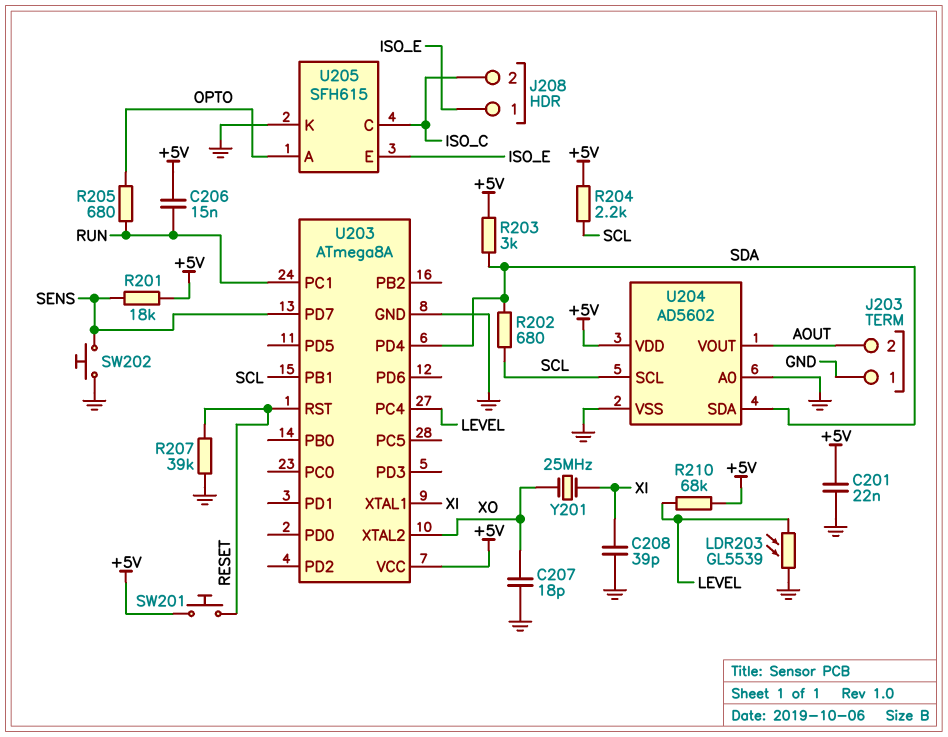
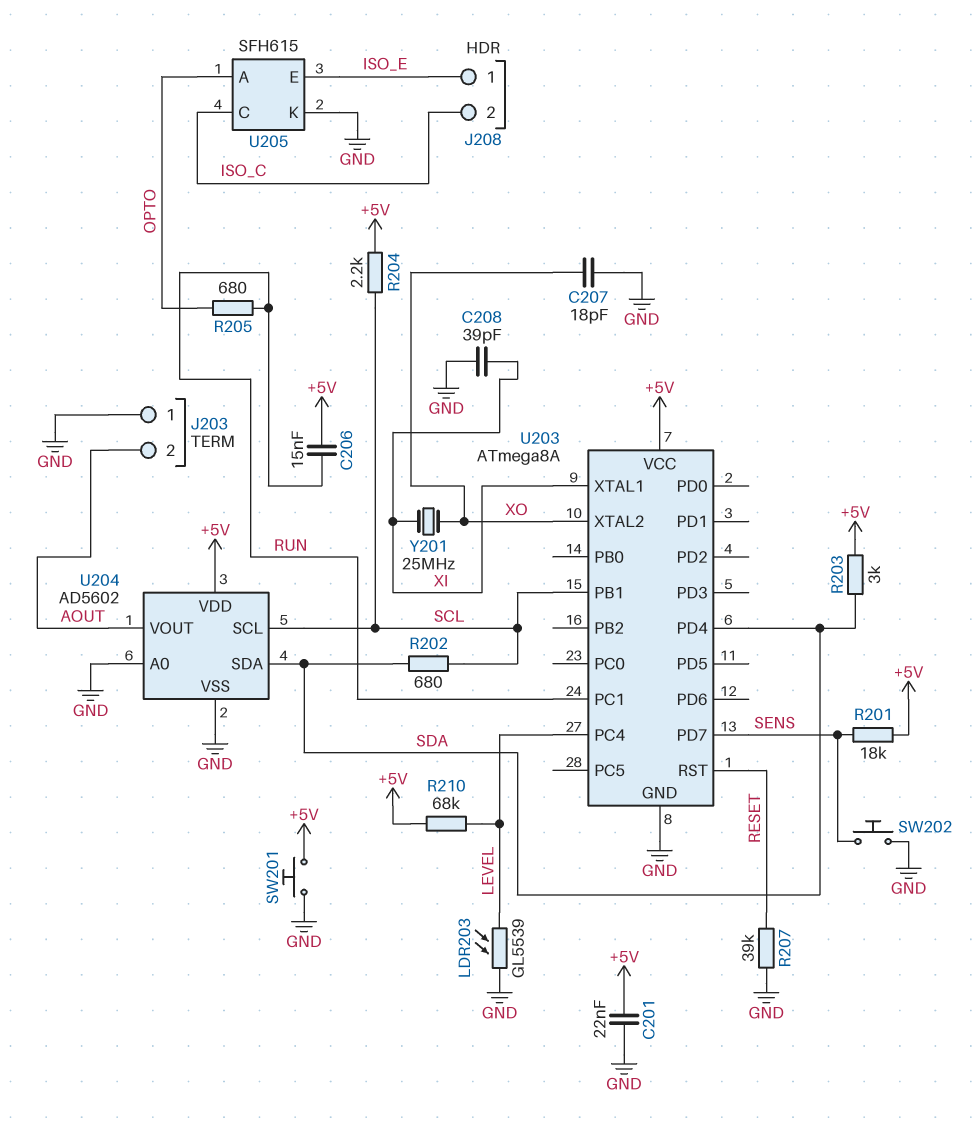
SW201: button (+5V, RESET) -> button (+5V, GND)

